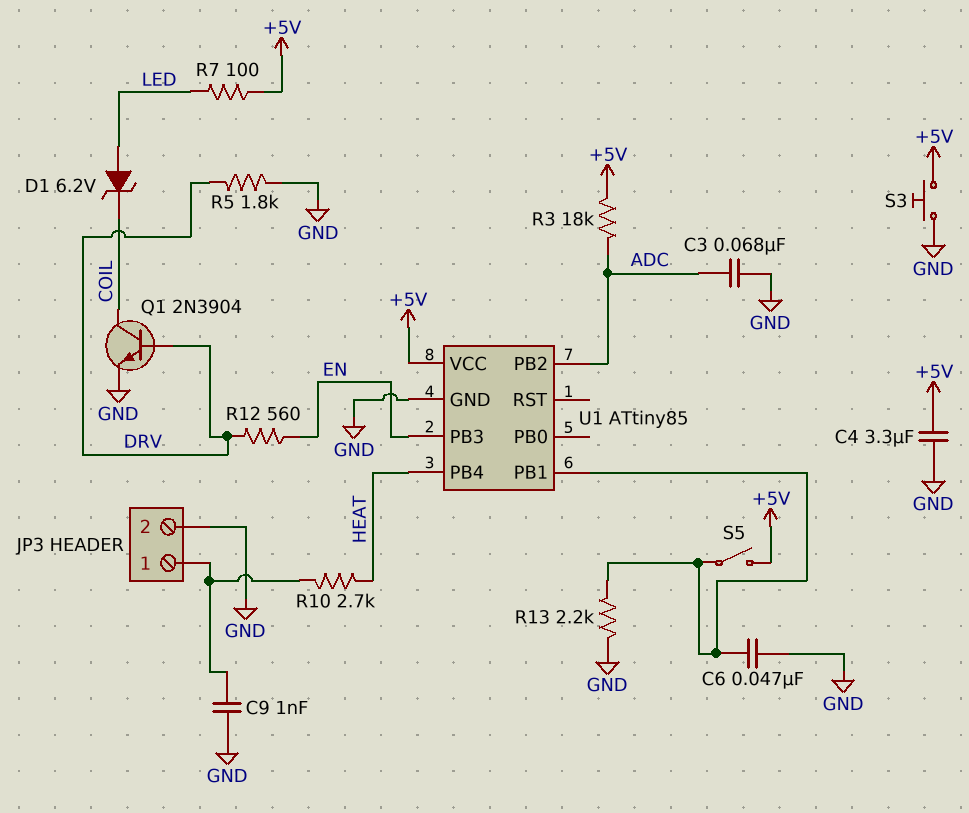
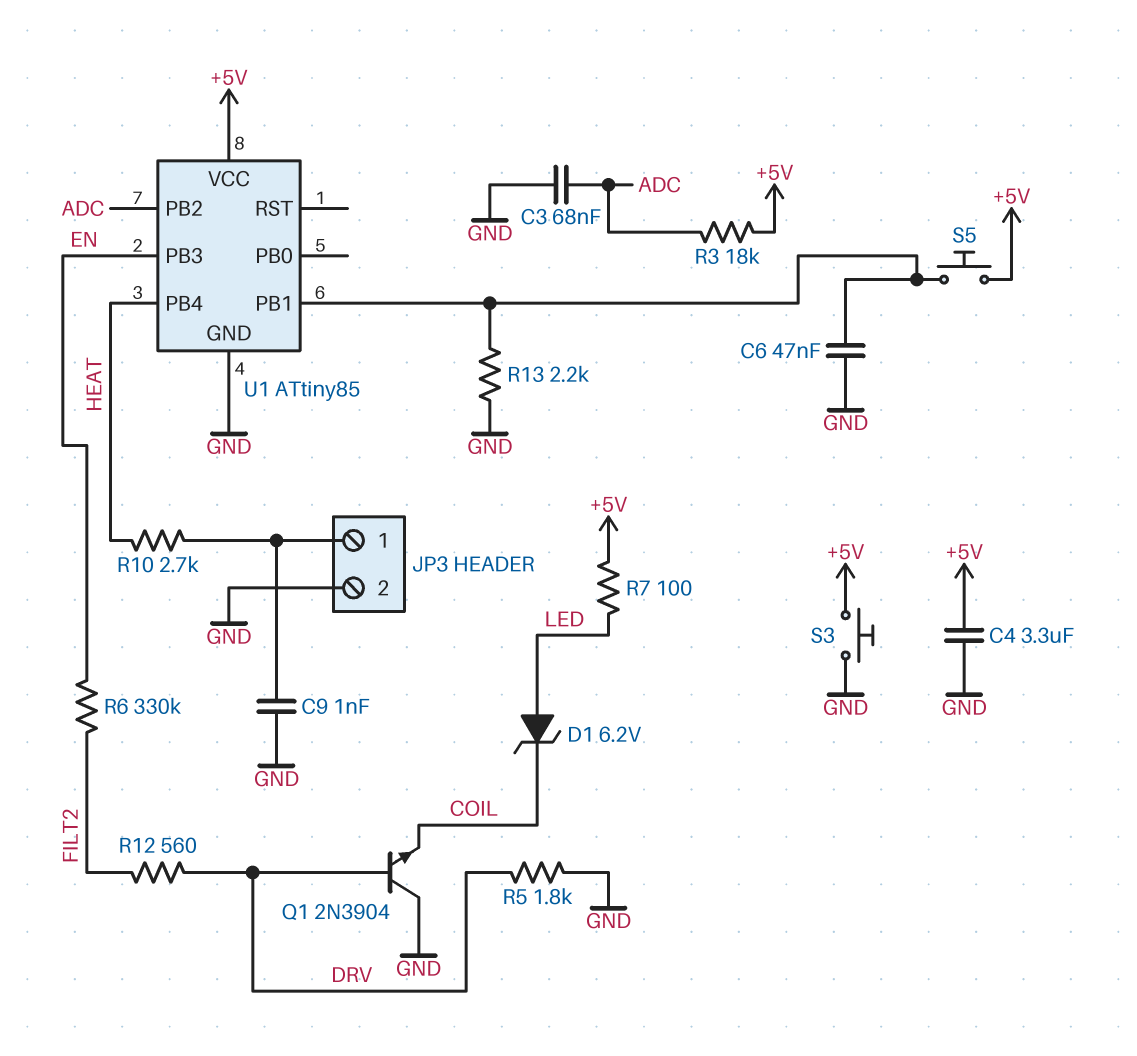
Q1: NPN 2N3904 (B DRV, C COIL, E GND) -> NPN 2N3904 (B DRV, C GND, E COIL)
R6: none -> 330k (EN, FILT2)
R12: 560 (DRV, EN) -> 560 (DRV, FILT2)
S5: switch (+5V, U1/PB1) -> button (+5V, U1/PB1)

